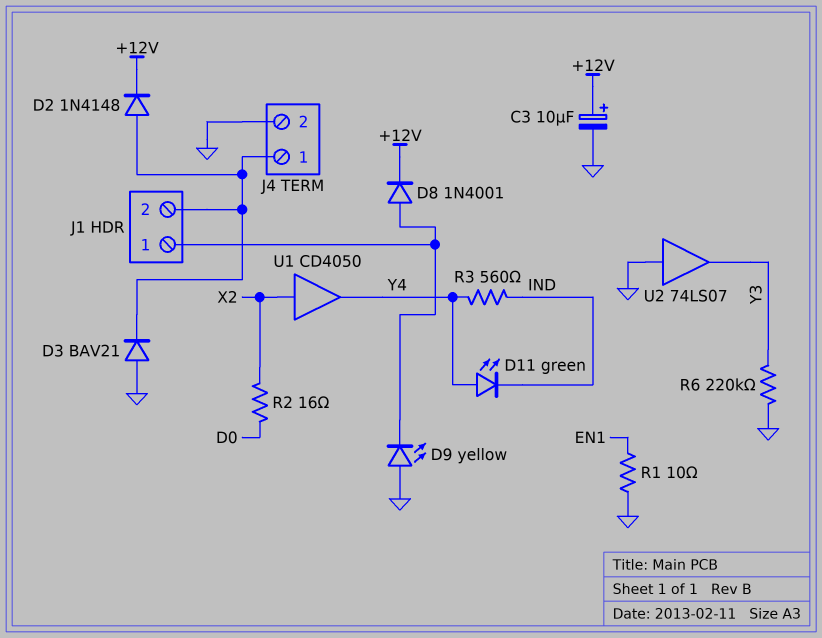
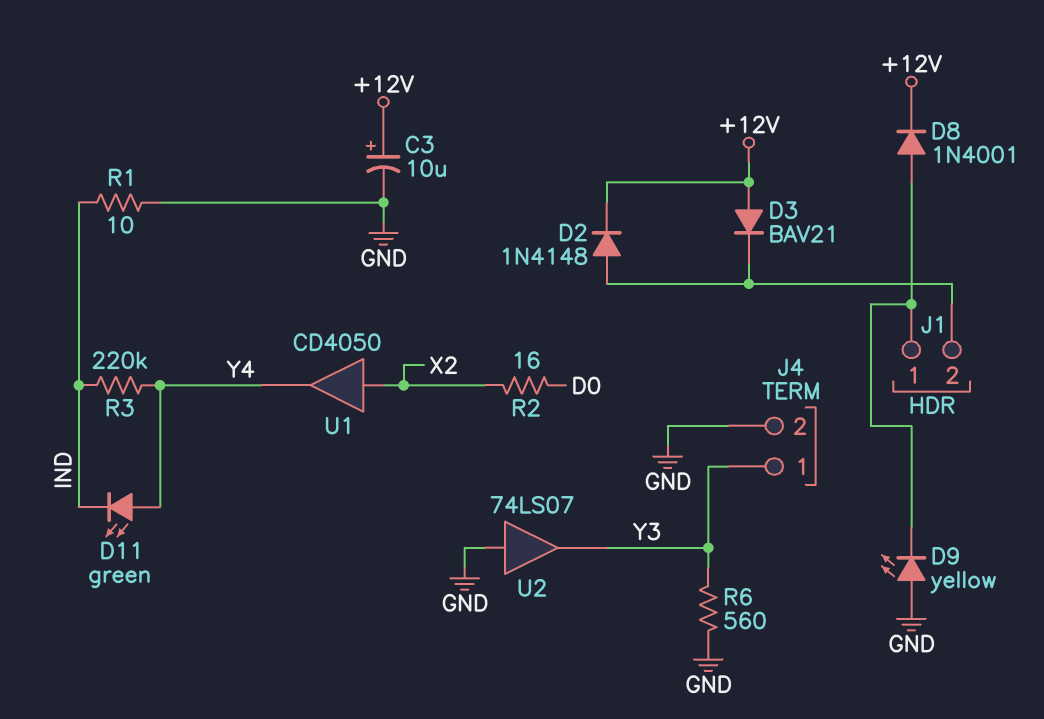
D3: diode BAV21 (A GND, K J1/2) -> diode BAV21 (A +12V, K J1/2)
J4 pin 1: J1/2 -> Y3
R1: 10 (EN1, GND) -> 10 (GND, IND)
R3: 560 (IND, Y4) -> 220k (IND, Y4)
R6: 220k (GND, Y3) -> 560 (GND, Y3)

